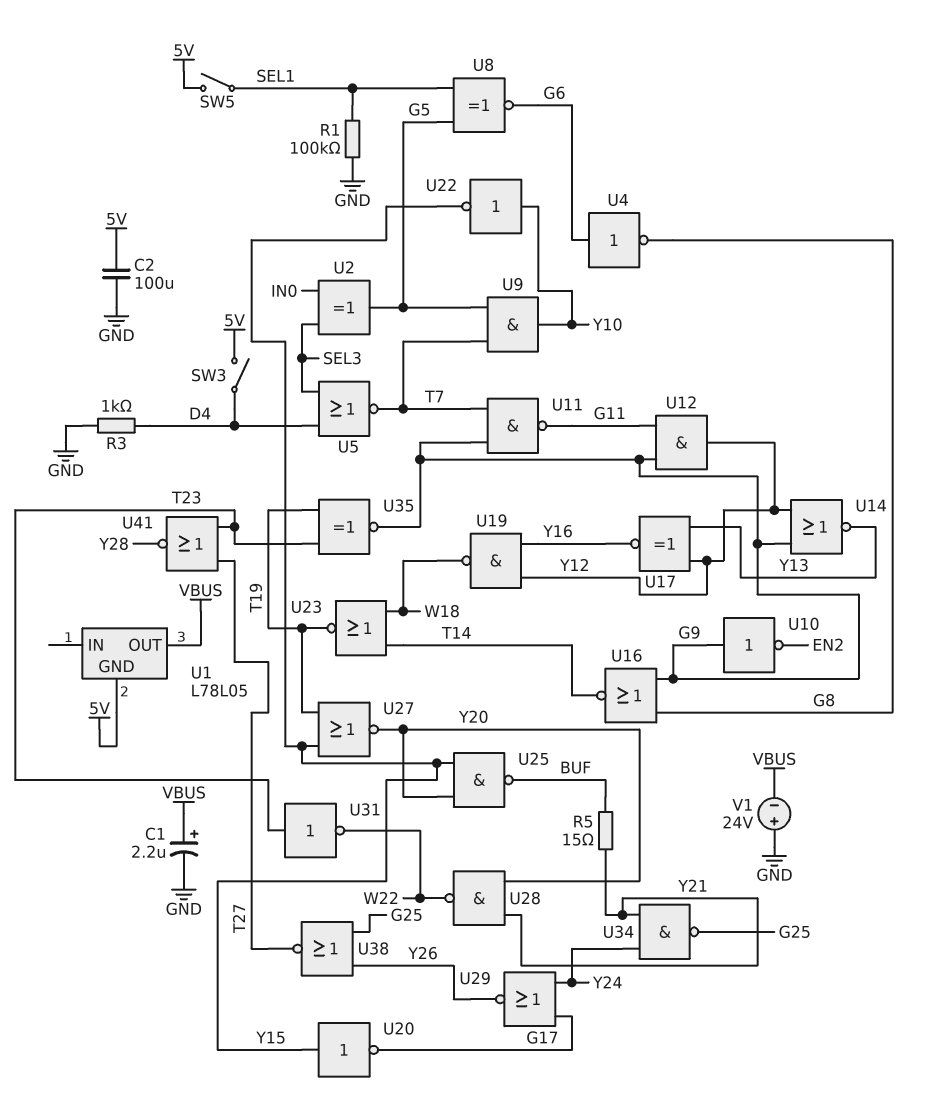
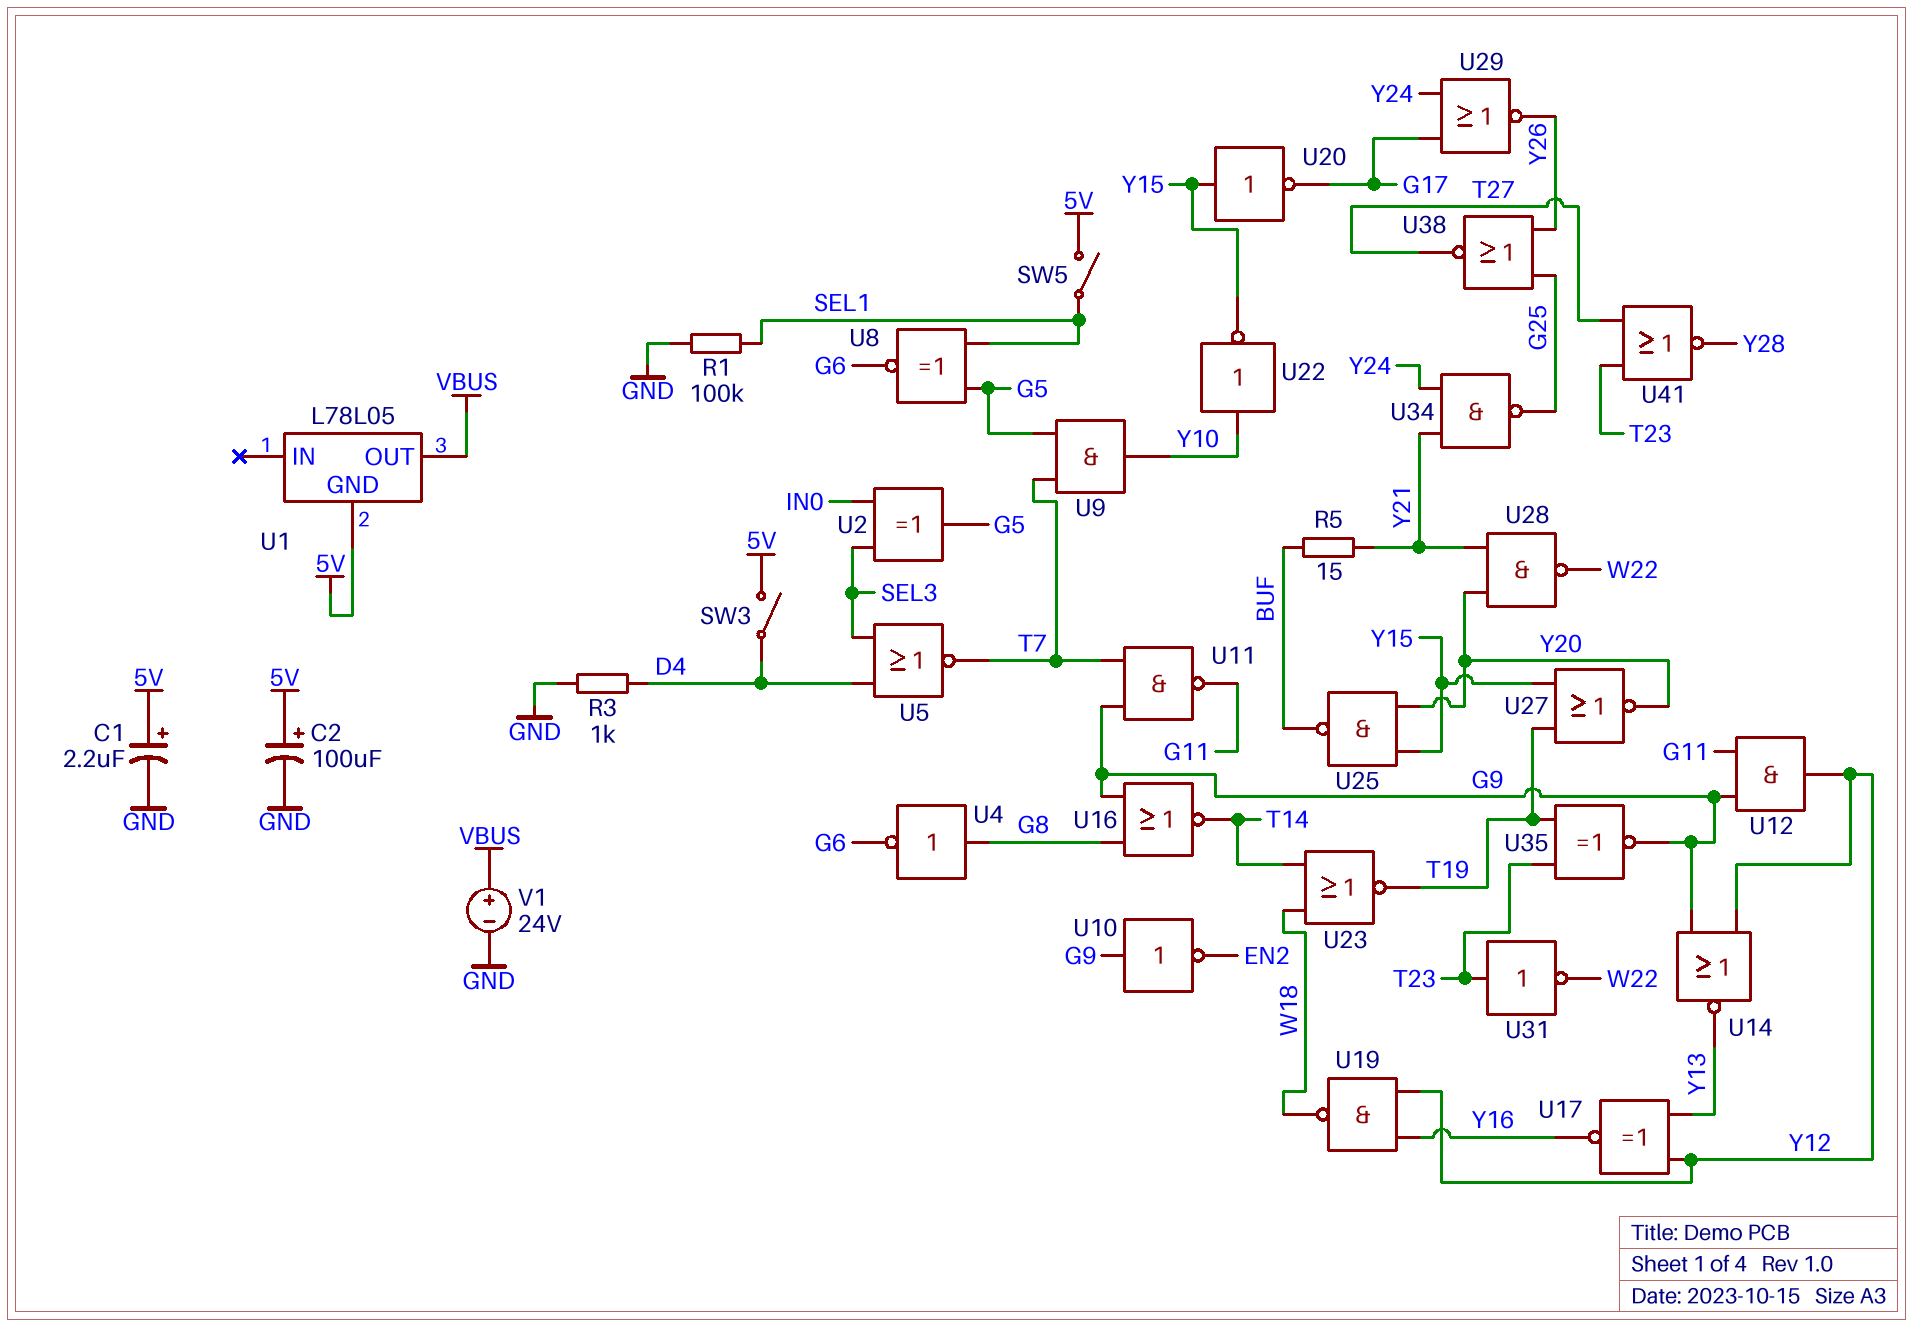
C1: 2.2uF (plus VBUS, minus GND) -> 2.2uF (plus 5V, minus GND)
C2: 100uF (5V, GND) -> 100uF (plus 5V, minus GND)
U4: NOT (in G6, out G8) -> NOT (in G8, out G6)
V1: 24V (plus GND, minus VBUS) -> 24V (plus VBUS, minus GND)

